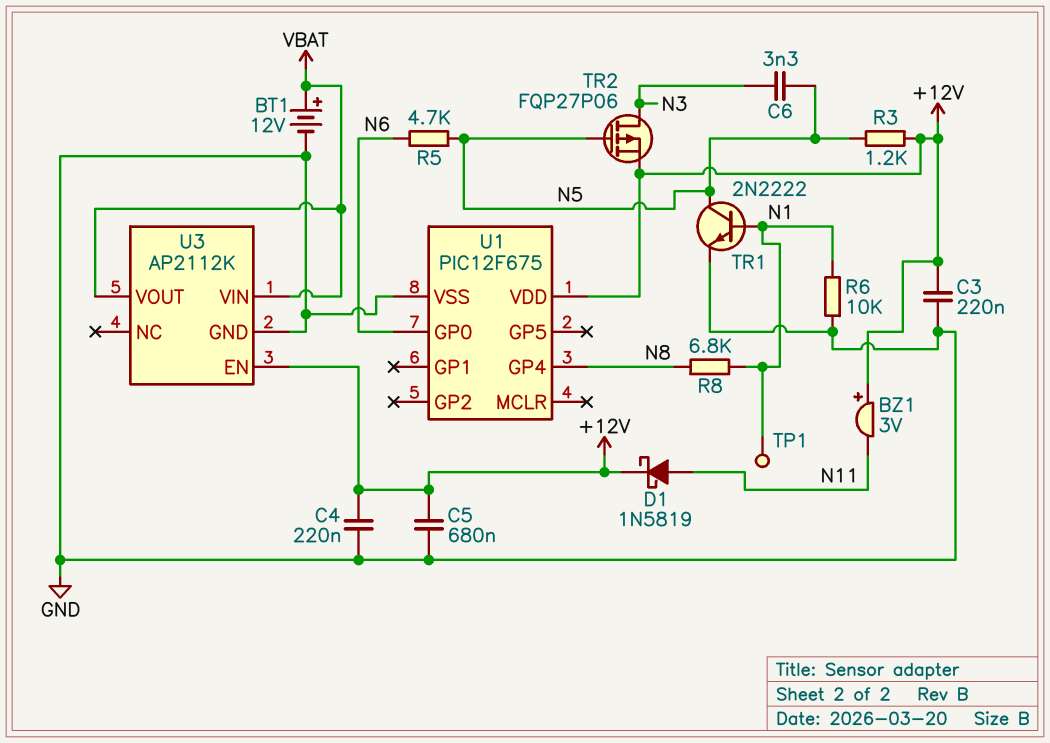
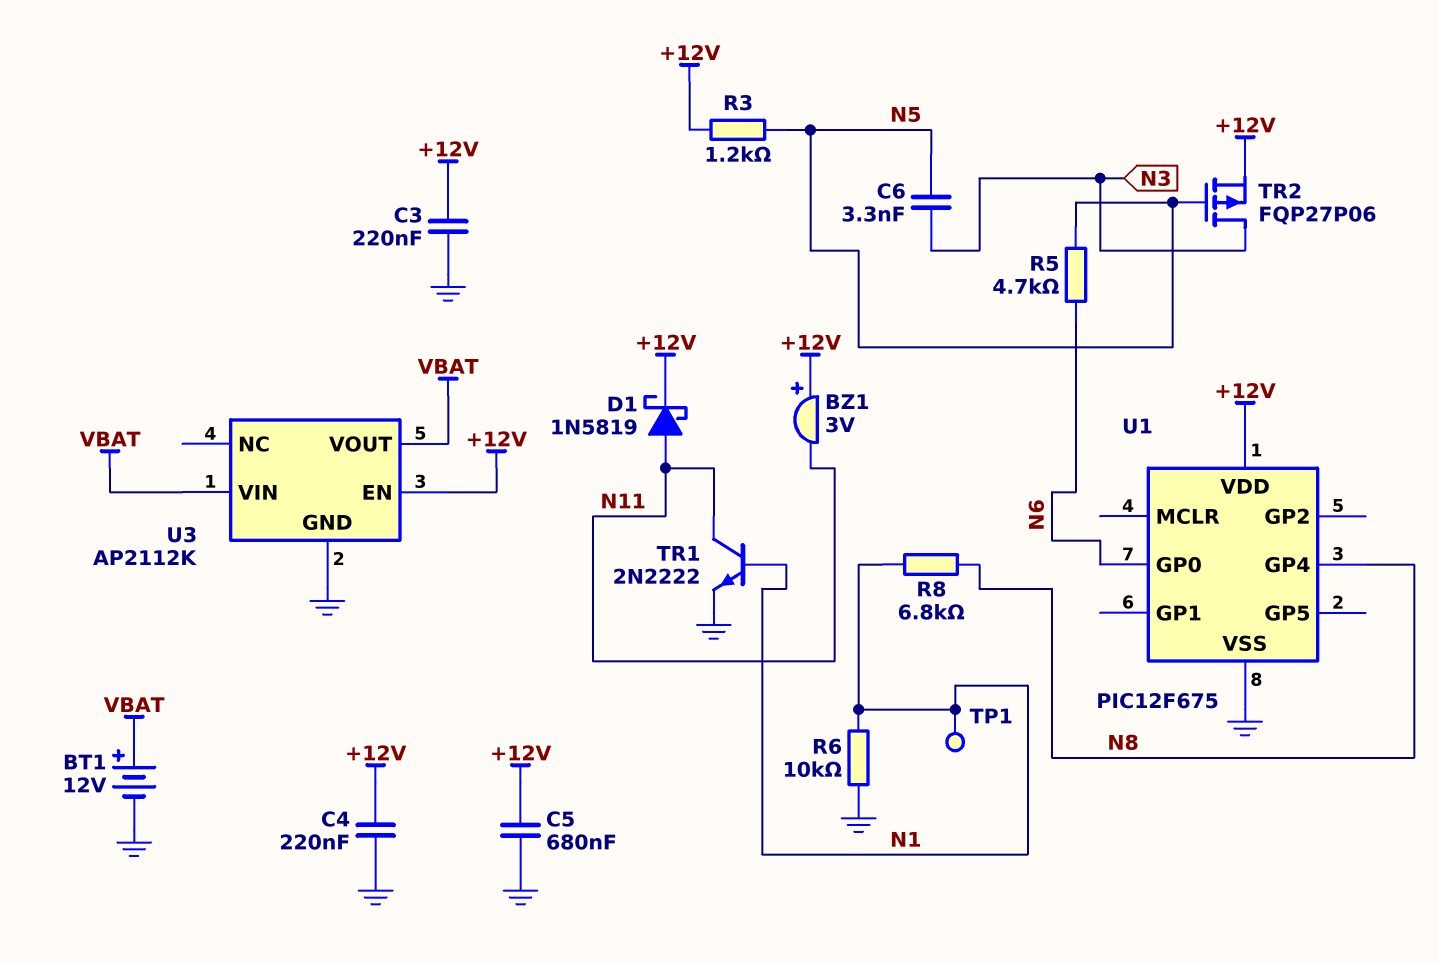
TR1: NPN 2N2222 (B N1, C N5, E GND) -> NPN 2N2222 (B N1, C N11, E GND)

